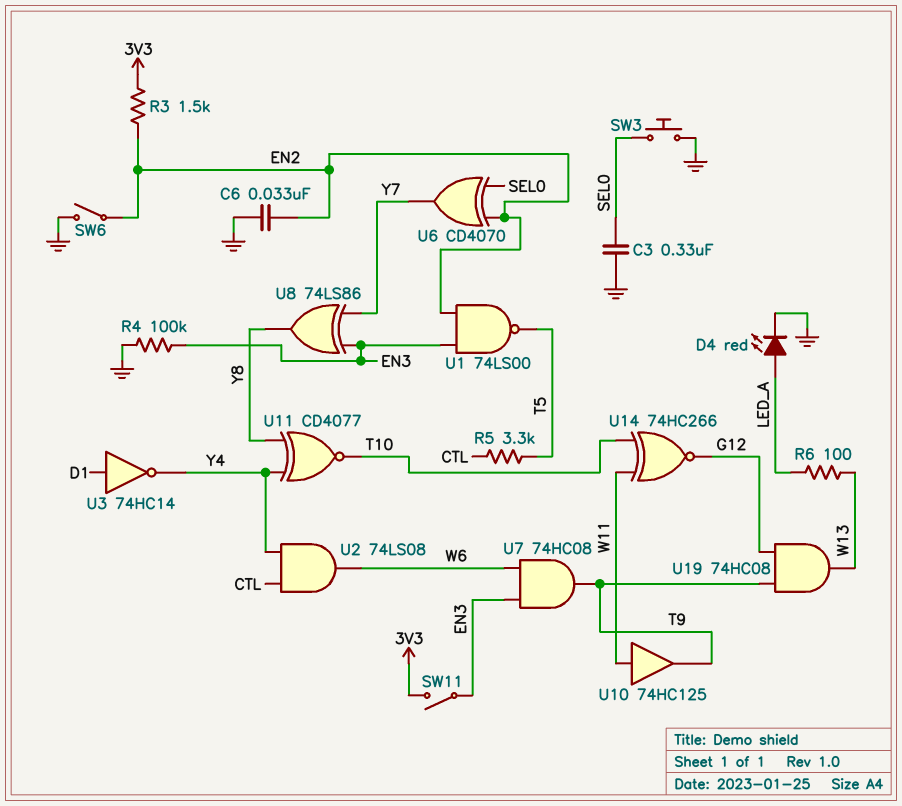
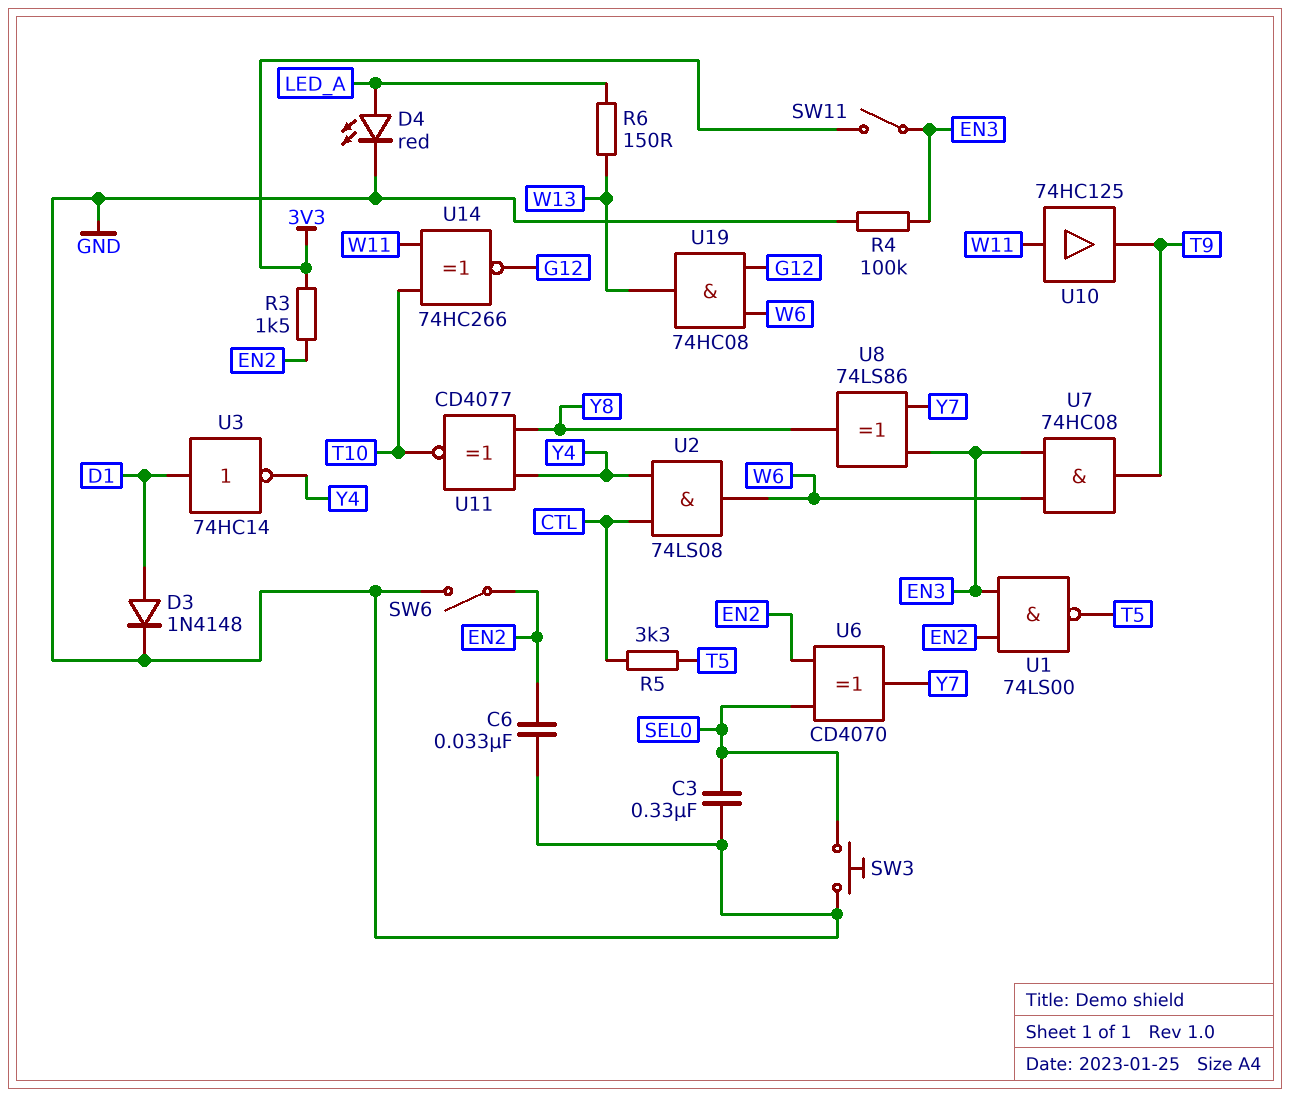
D3: none -> diode 1N4148 (A D1, K GND)
R6: 100 (LED_A, W13) -> 150 (LED_A, W13)
U19: AND 74HC08 (in G12, in T9, out W13) -> AND 74HC08 (in G12, in W6, out W13)

